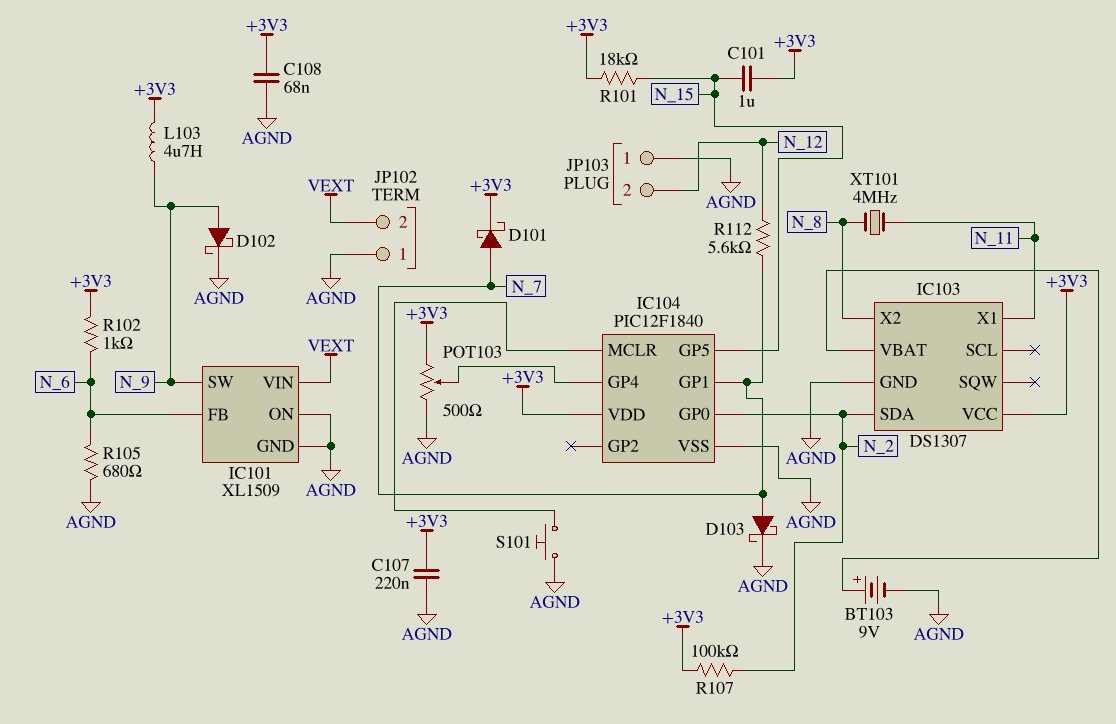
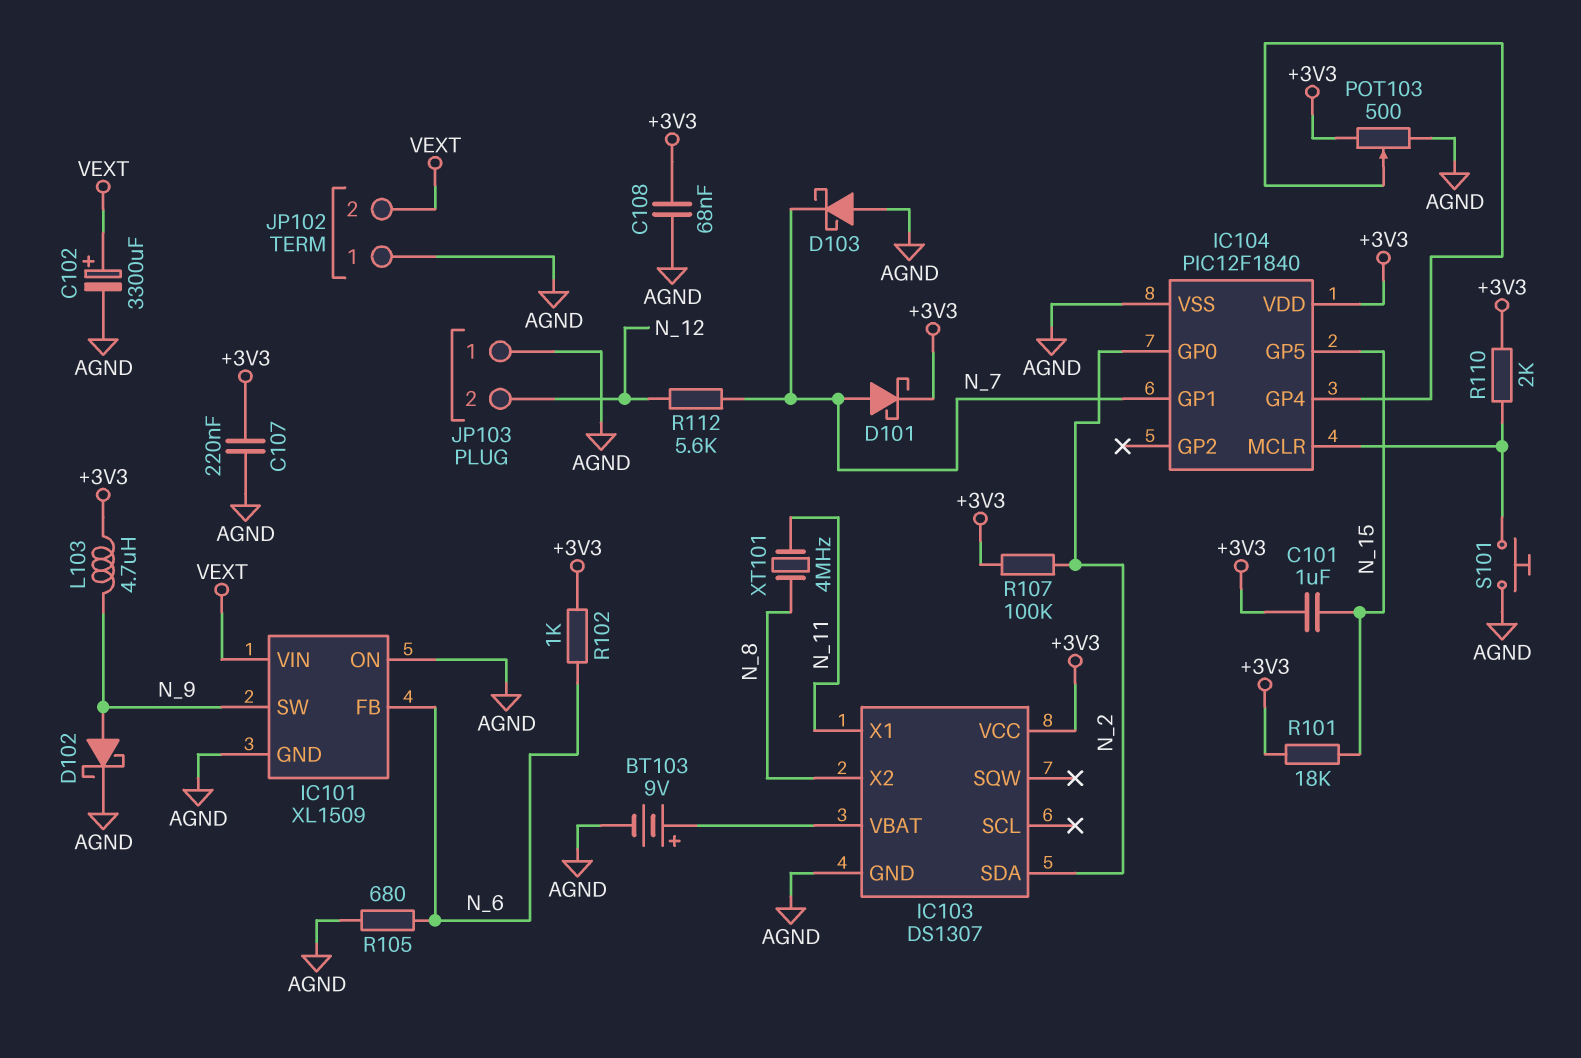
C102: none -> 3300uF (plus VEXT, minus AGND)
D103: schottky (A N_7, K AGND) -> schottky (A AGND, K N_7)
R110: none -> 2k (+3V3, IC104/MCLR)

